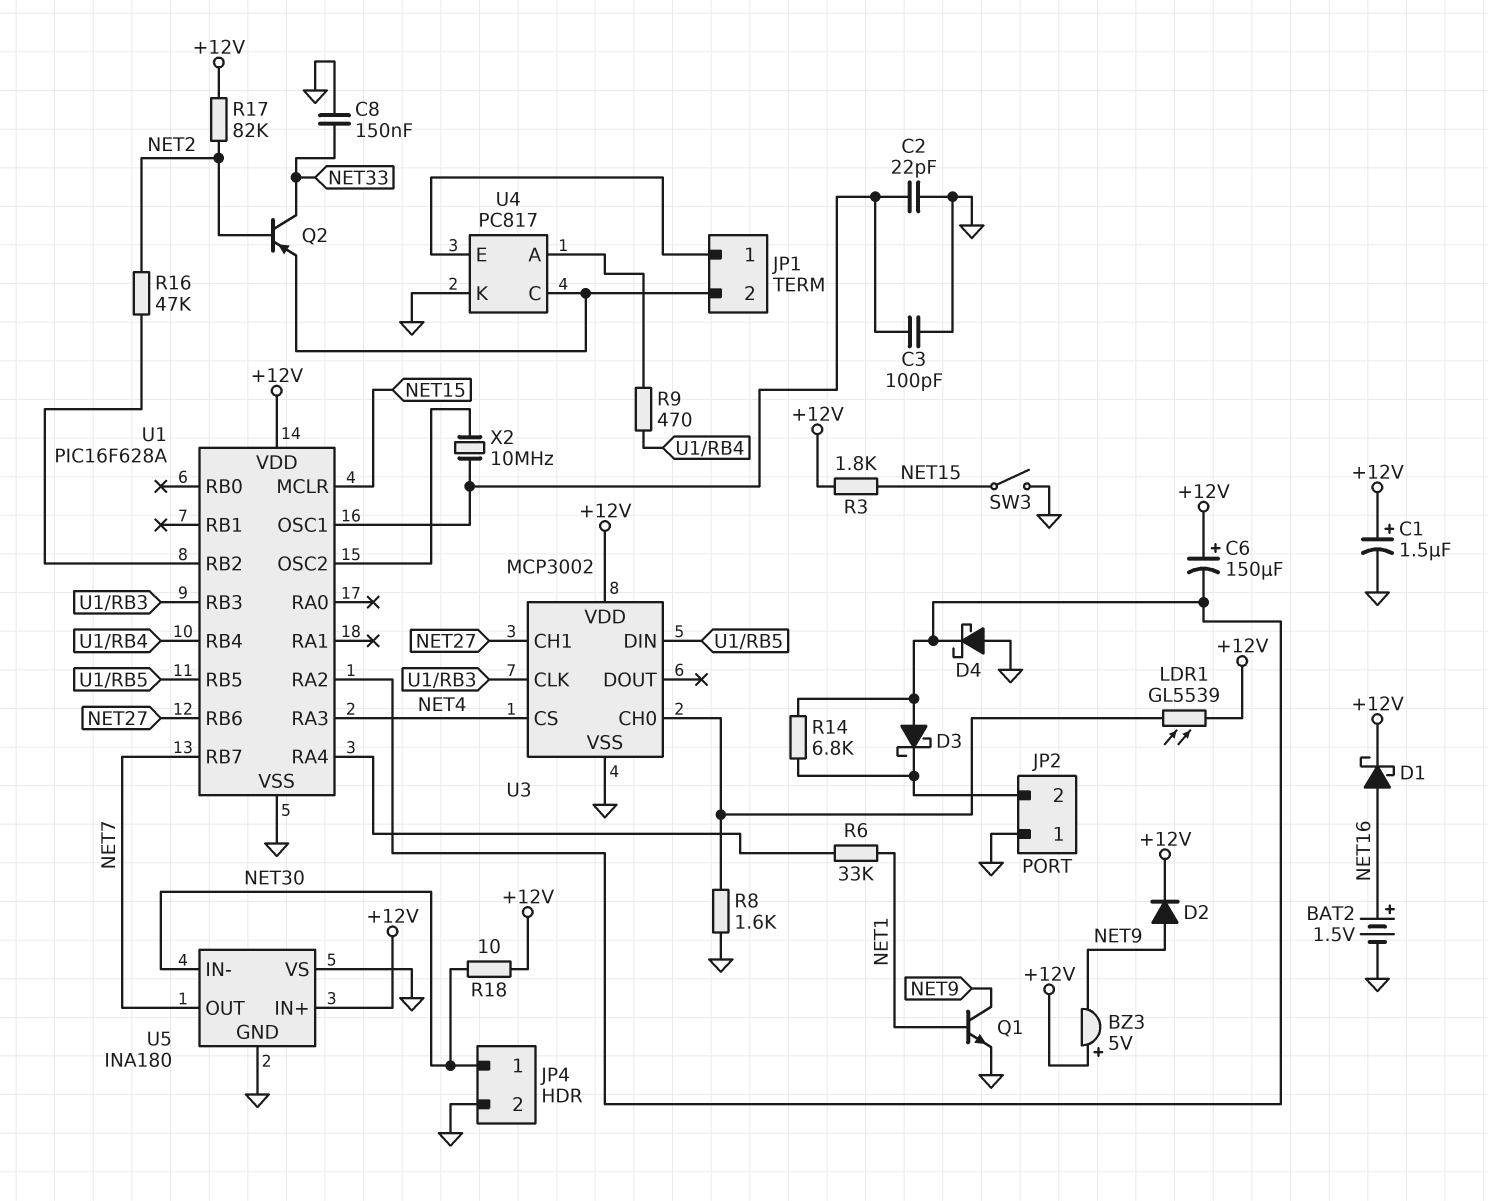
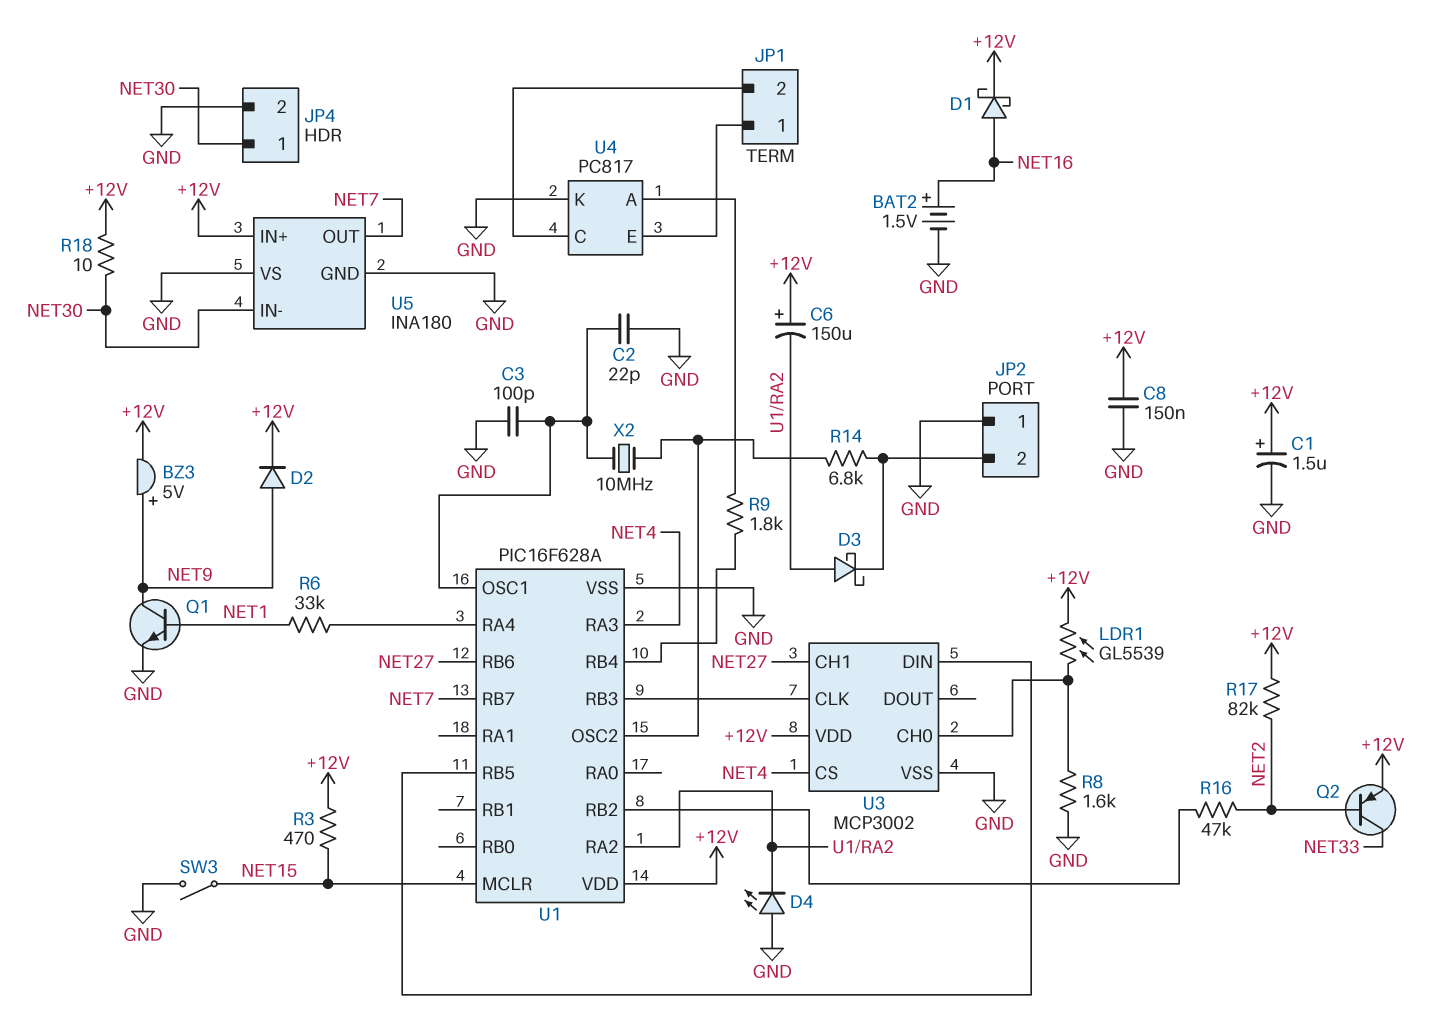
BZ3: buzzer 5V (plus +12V, minus NET9) -> buzzer 5V (plus NET9, minus +12V)
C8: 150nF (GND, NET33) -> 150nF (+12V, GND)
D4: schottky (A GND, K U1/RA2) -> LED (A GND, K U1/RA2)
Q2: PNP (B NET2, C NET33, E JP1/2) -> PNP (B NET2, C NET33, E +12V)
R3: 1.8k (+12V, NET15) -> 470 (+12V, NET15)
R9: 470 (U1/RB4, U4/A) -> 1.8k (U1/RB4, U4/A)
R14: 6.8k (JP2/2, U1/RA2) -> 6.8k (JP2/2, U1/OSC2)

